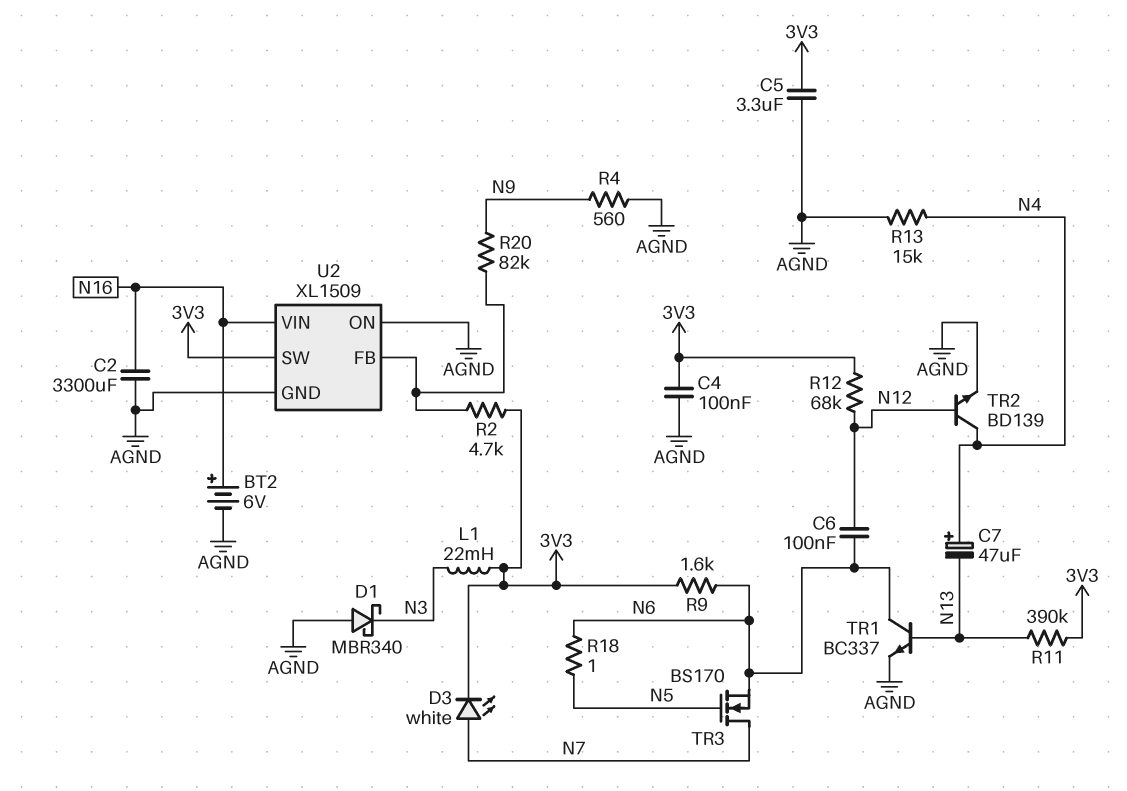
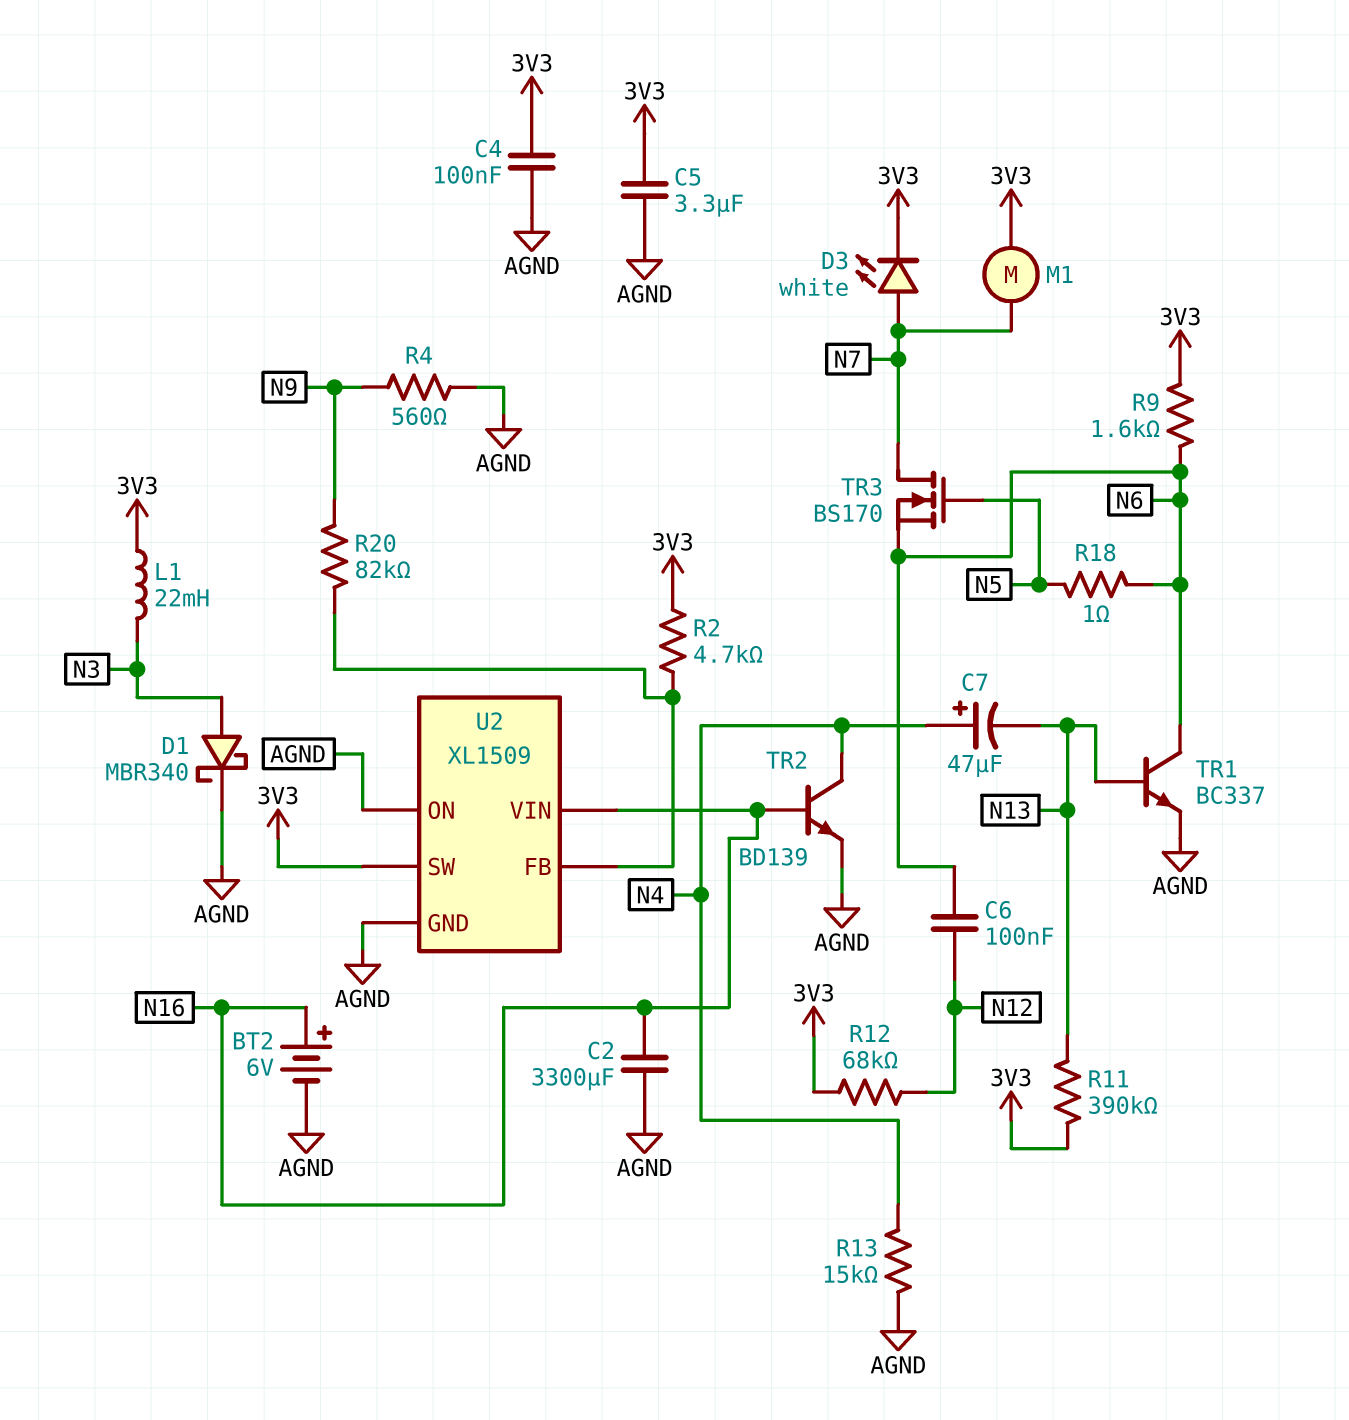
D1: schottky MBR340 (A AGND, K N3) -> schottky MBR340 (A N3, K AGND)
M1: none -> motor (3V3, N7)
TR2: NPN BD139 (B N12, C N4, E AGND) -> NPN BD139 (B N16, C N4, E AGND)

